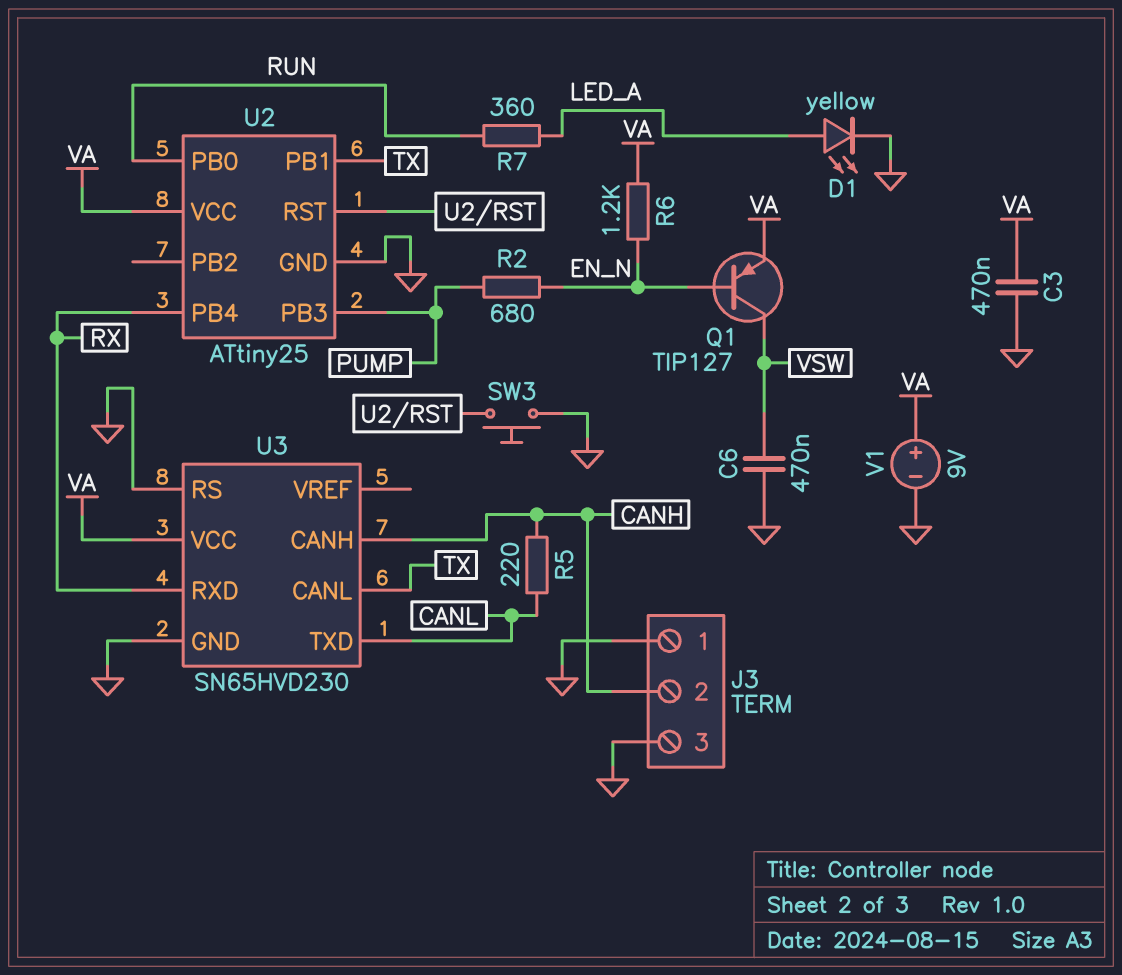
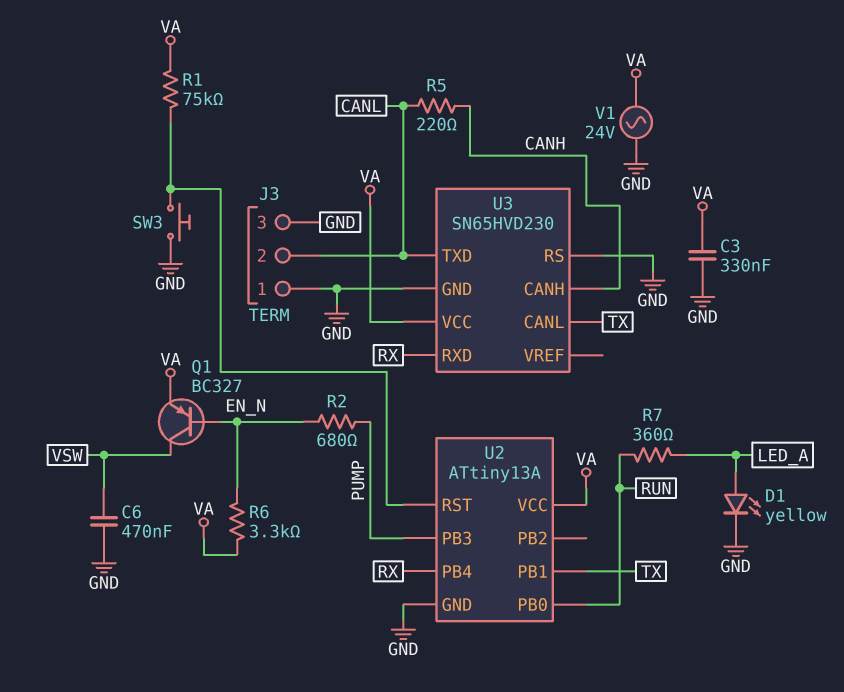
C3: 470nF (GND, VA) -> 330nF (GND, VA)
J3 pin 2: CANH -> CANL
Q1: PNP TIP127 (B EN_N, C VSW, E VA) -> PNP BC327 (B EN_N, C VSW, E VA)
R1: none -> 75k (U2/RST, VA)
R6: 1.2k (EN_N, VA) -> 3.3k (EN_N, VA)
U2: ATtiny25 -> ATtiny13A
V1: 9V (plus VA, minus GND) -> AC 24V (GND, VA)

